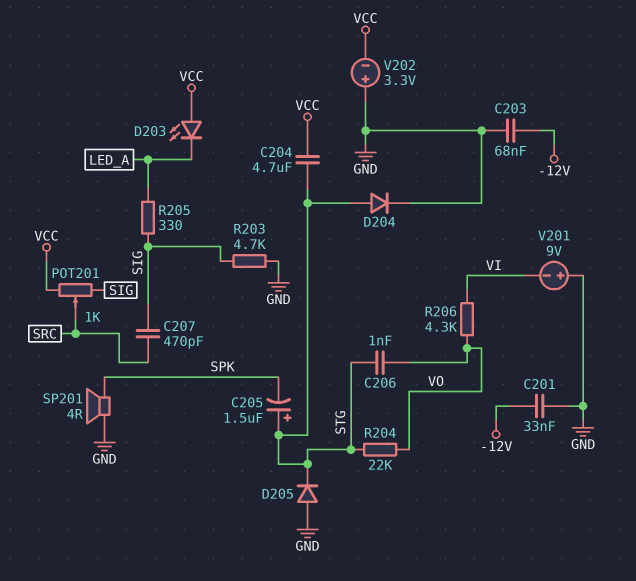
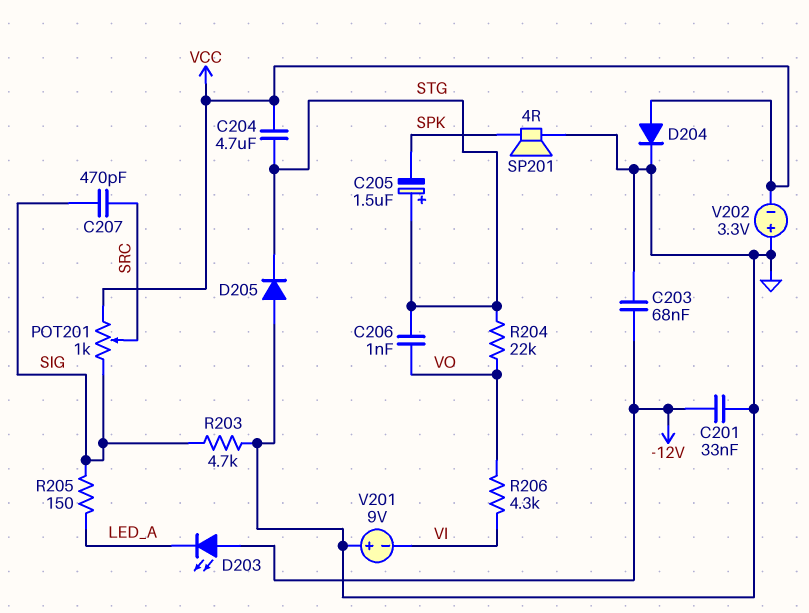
D203: LED (A VCC, K LED_A) -> LED (A -12V, K LED_A)
D204: diode (A STG, K GND) -> diode (A VCC, K GND)
R205: 330 (LED_A, SIG) -> 150 (LED_A, SIG)

